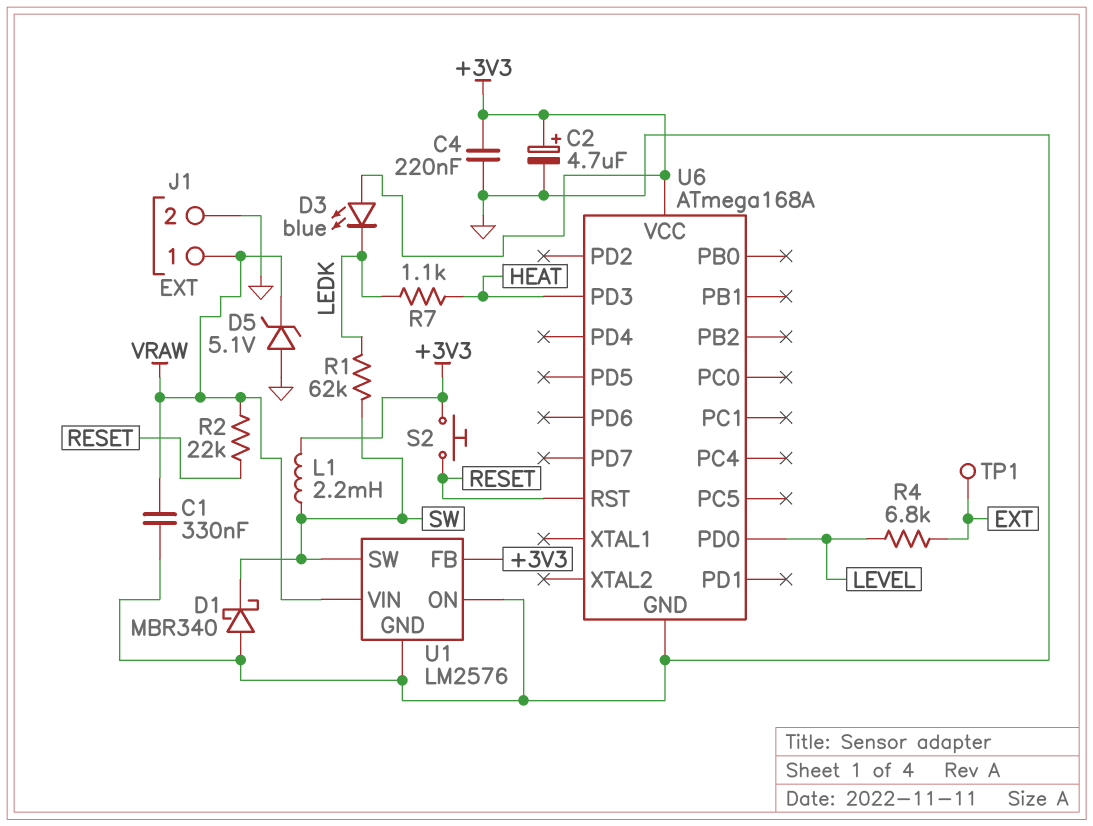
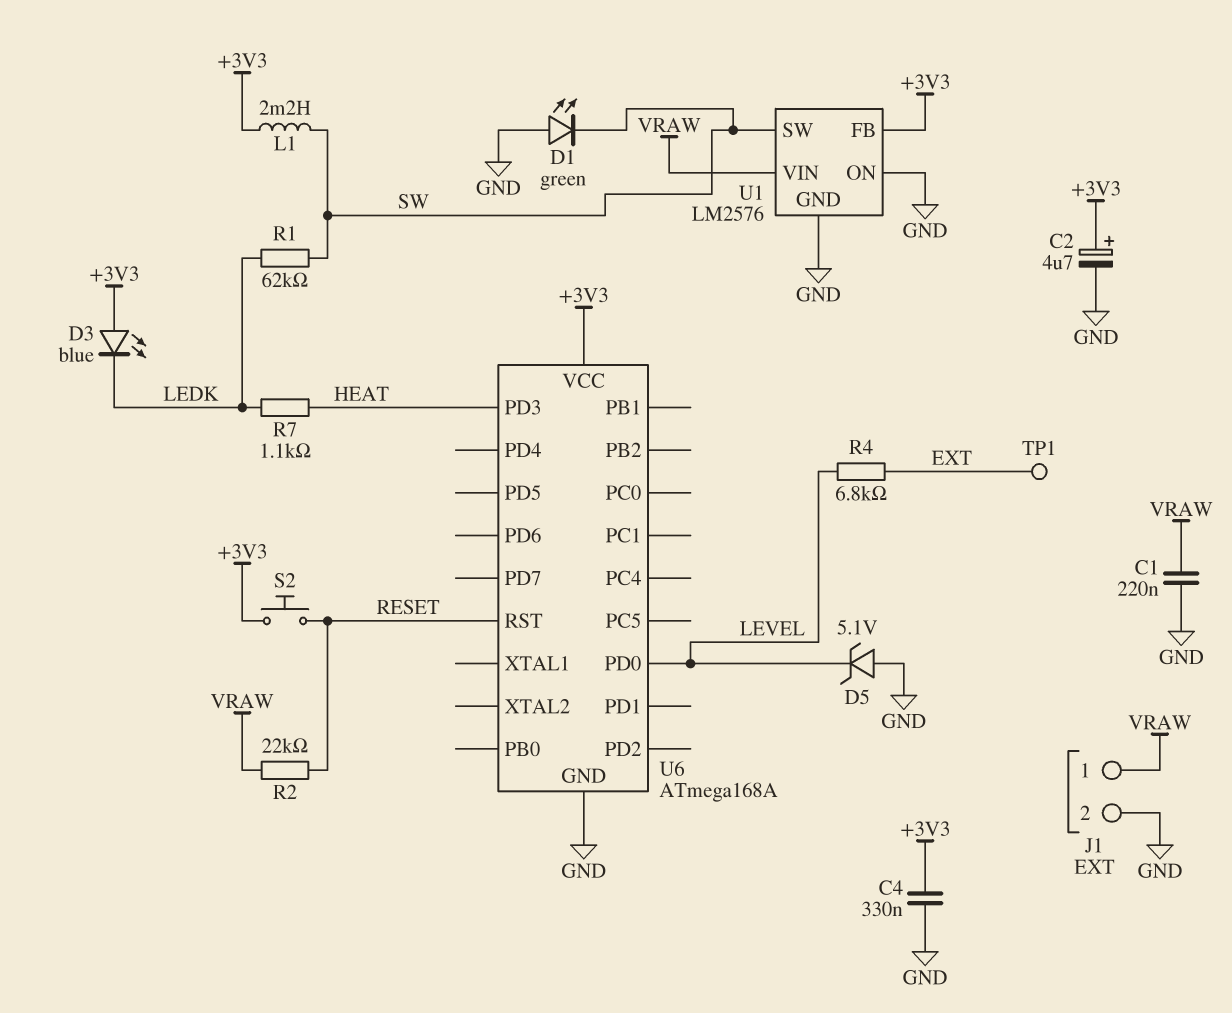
C1: 330nF (GND, VRAW) -> 220nF (GND, VRAW)
C4: 220nF (+3V3, GND) -> 330nF (+3V3, GND)
D1: schottky MBR340 (A GND, K SW) -> LED green (A GND, K SW)
D5: zener 5.1V (A GND, K VRAW) -> zener 5.1V (A GND, K LEVEL)

